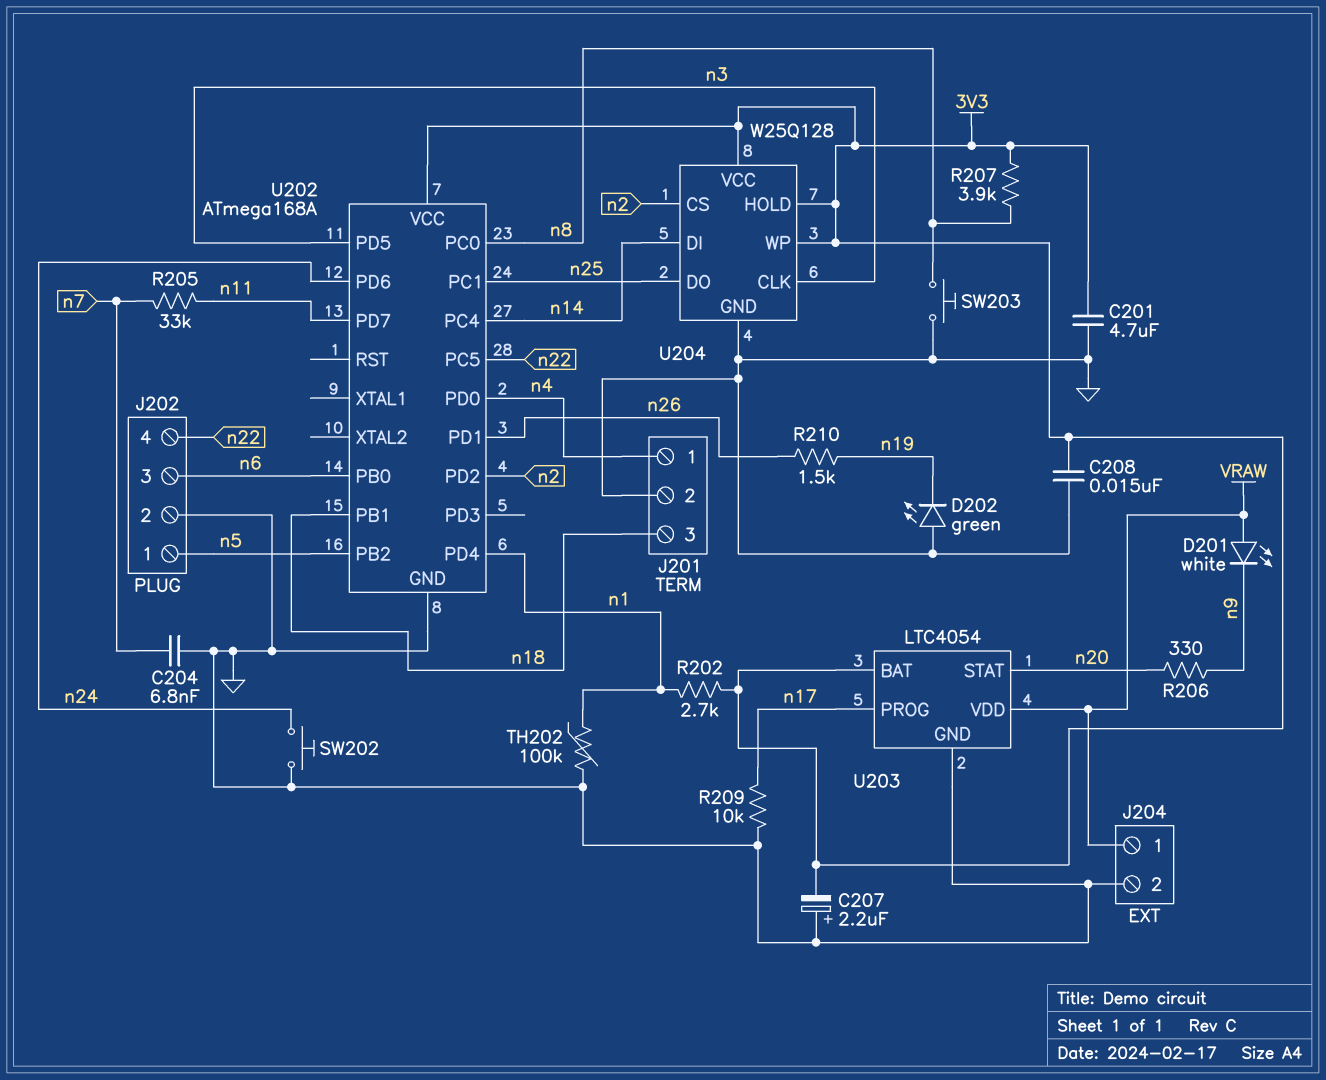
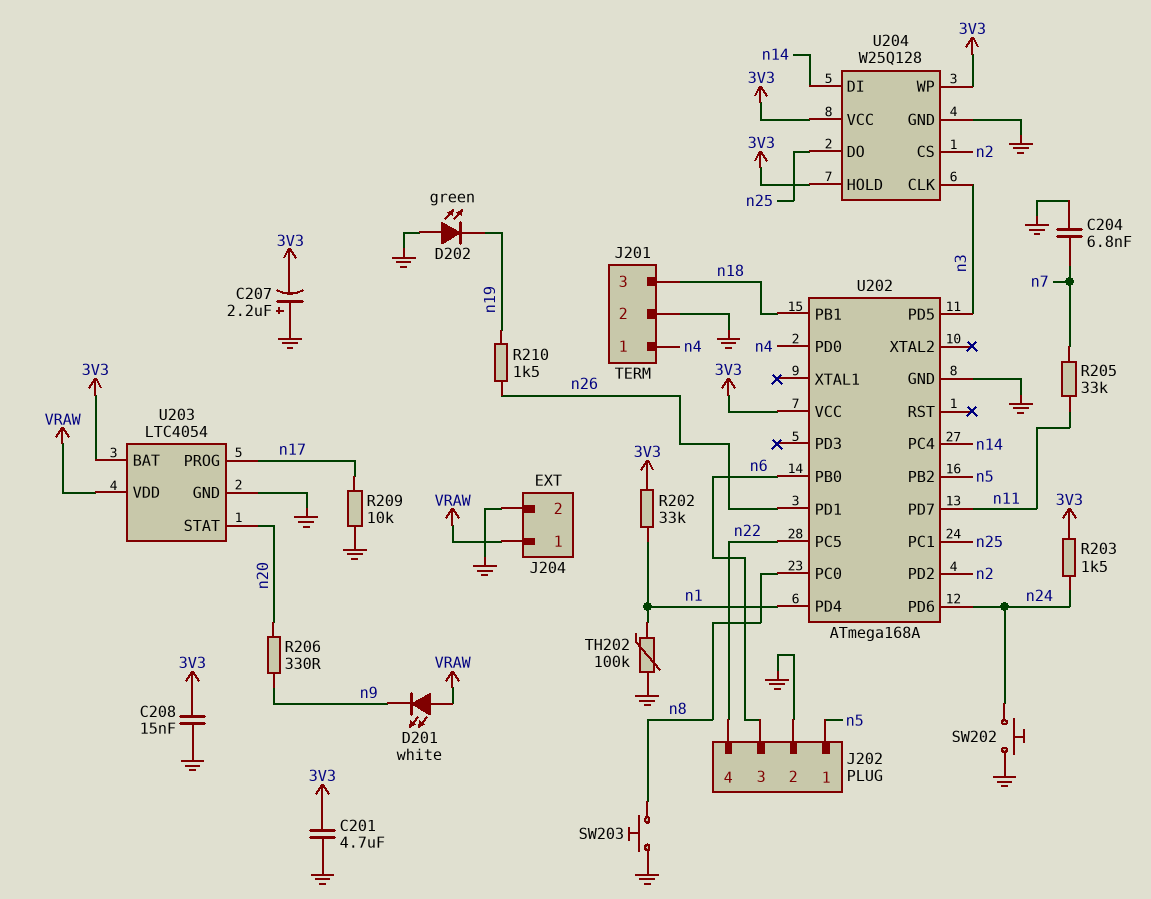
R202: 2.7k (3V3, n1) -> 33k (3V3, n1)
R203: none -> 1.5k (3V3, n24)
R207: 3.9k (3V3, n8) -> none

